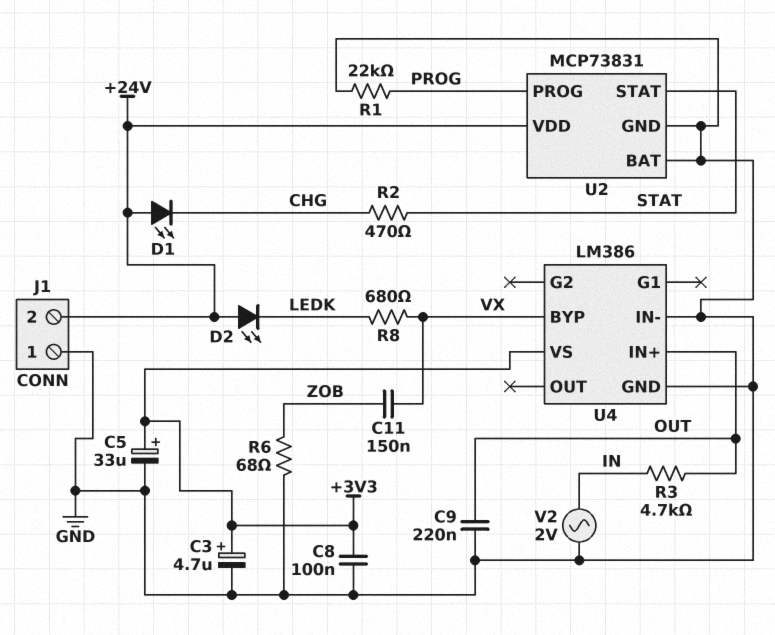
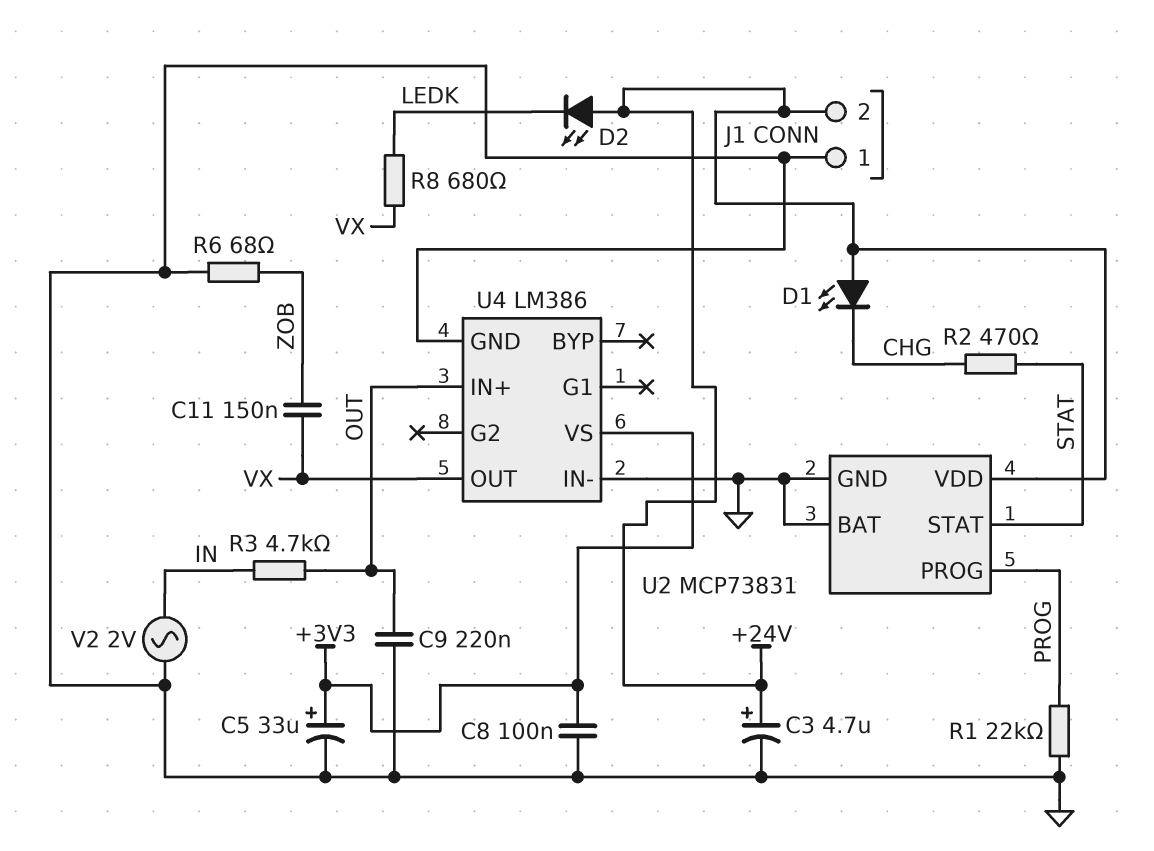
C3: 4.7uF (plus +3V3, minus GND) -> 4.7uF (plus +24V, minus GND)
U4 pin BYP: VX -> none
U4 pin OUT: none -> VX

